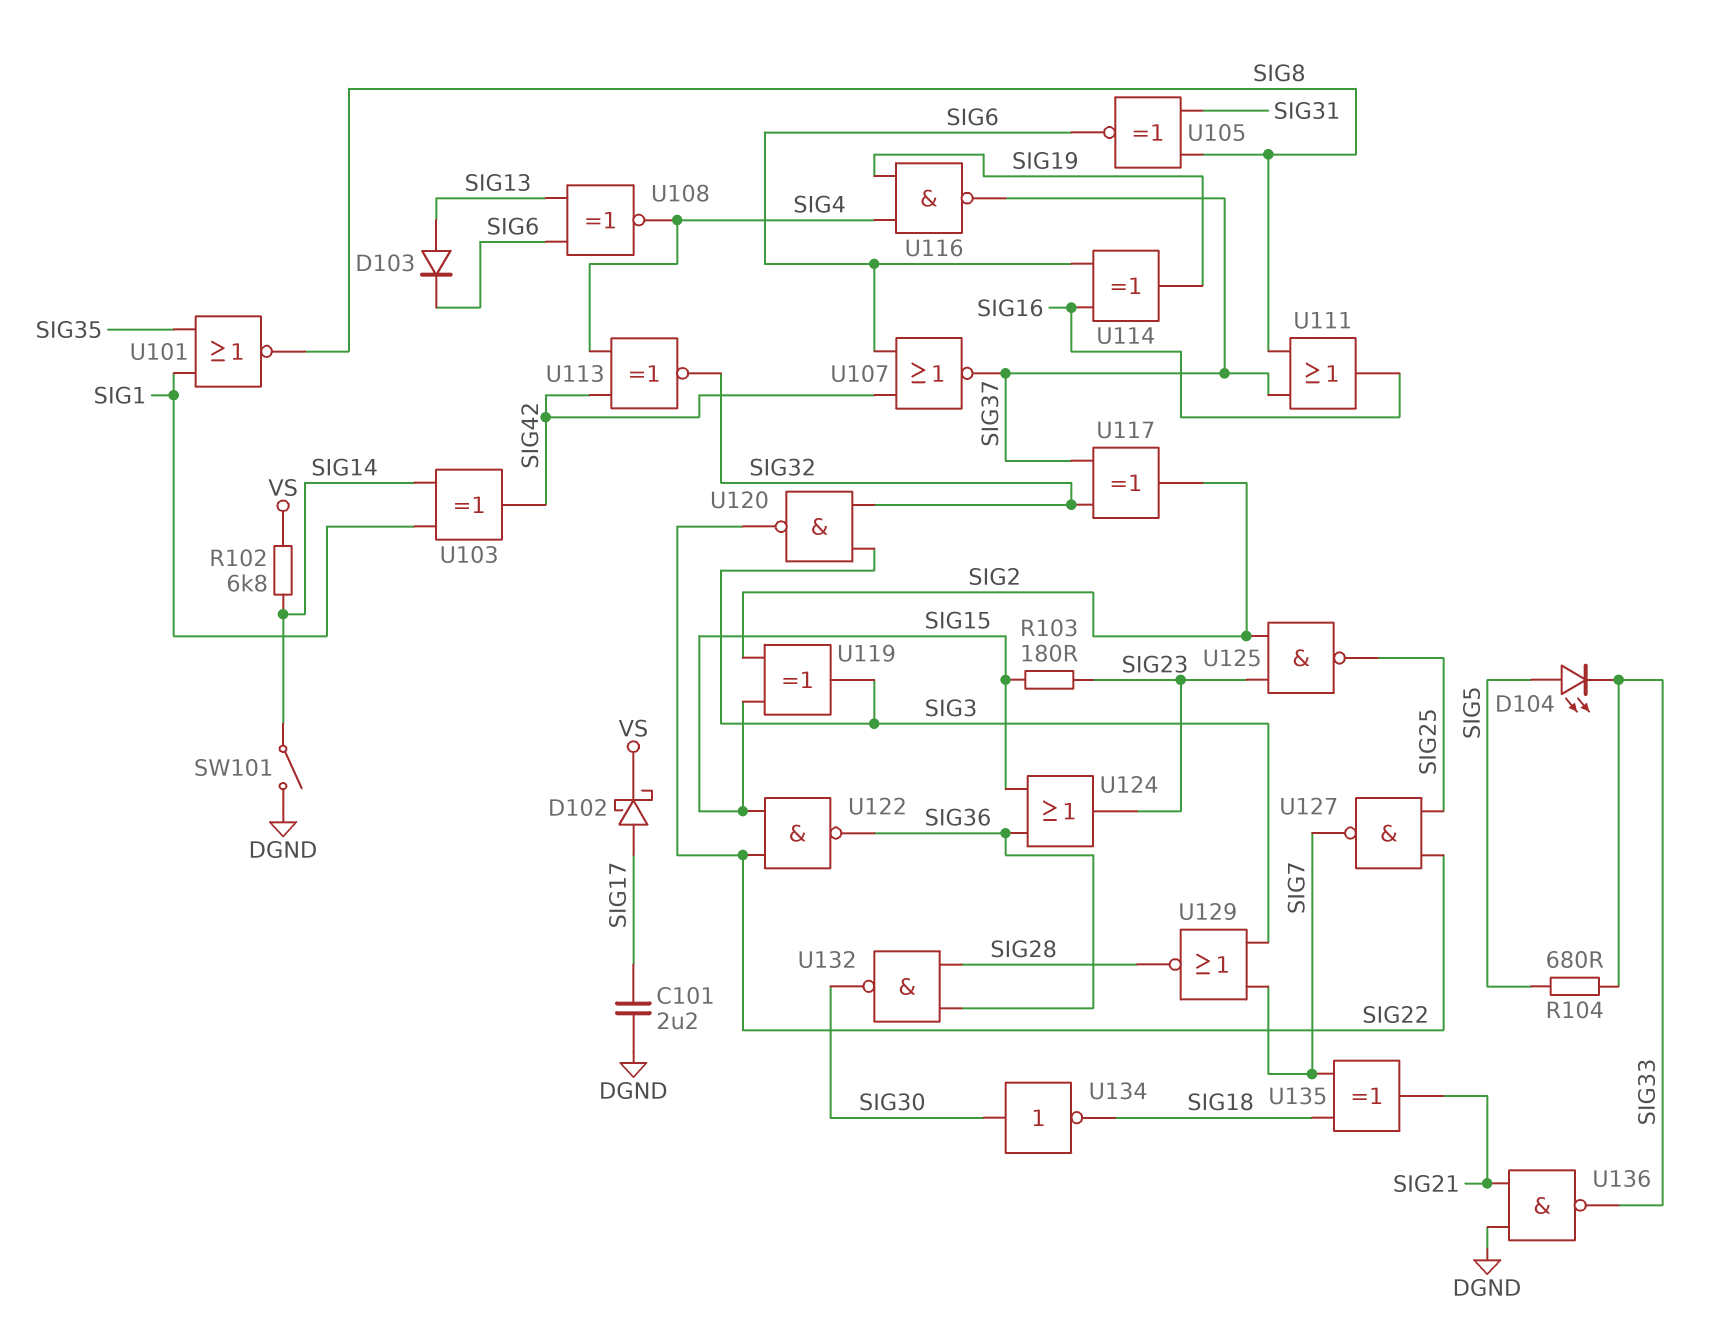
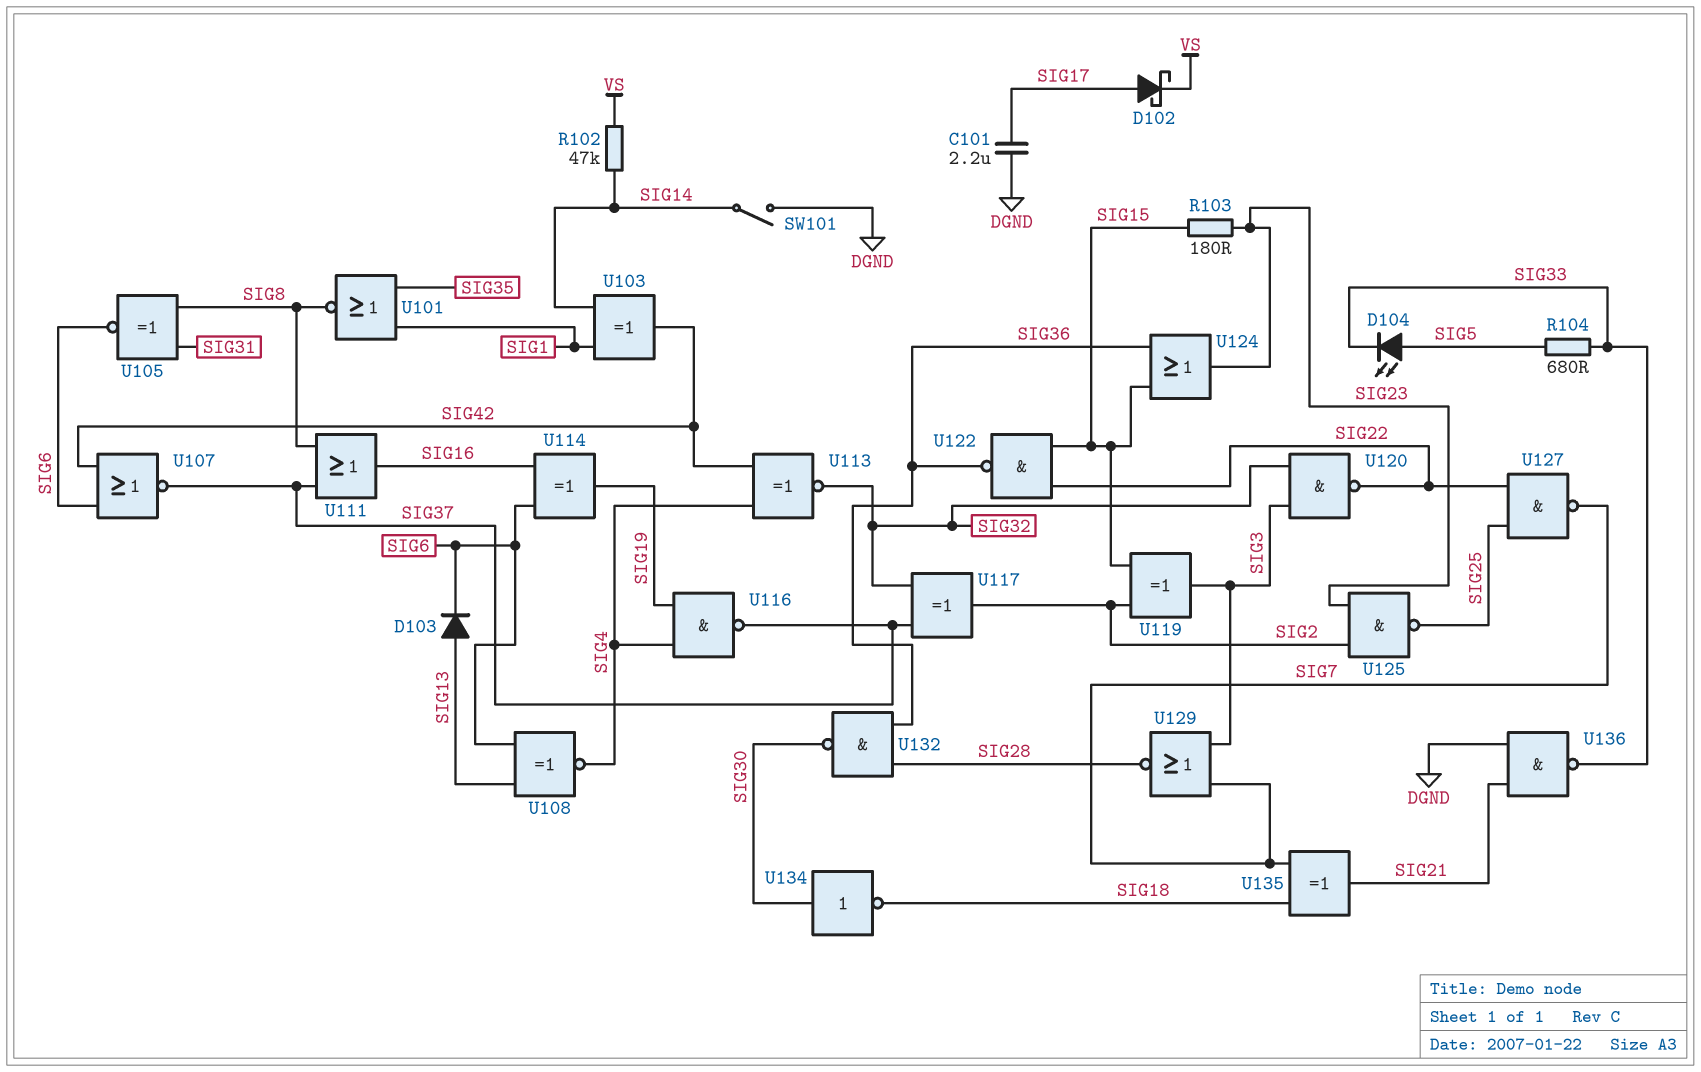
R102: 6.8k (SIG14, VS) -> 47k (SIG14, VS)

